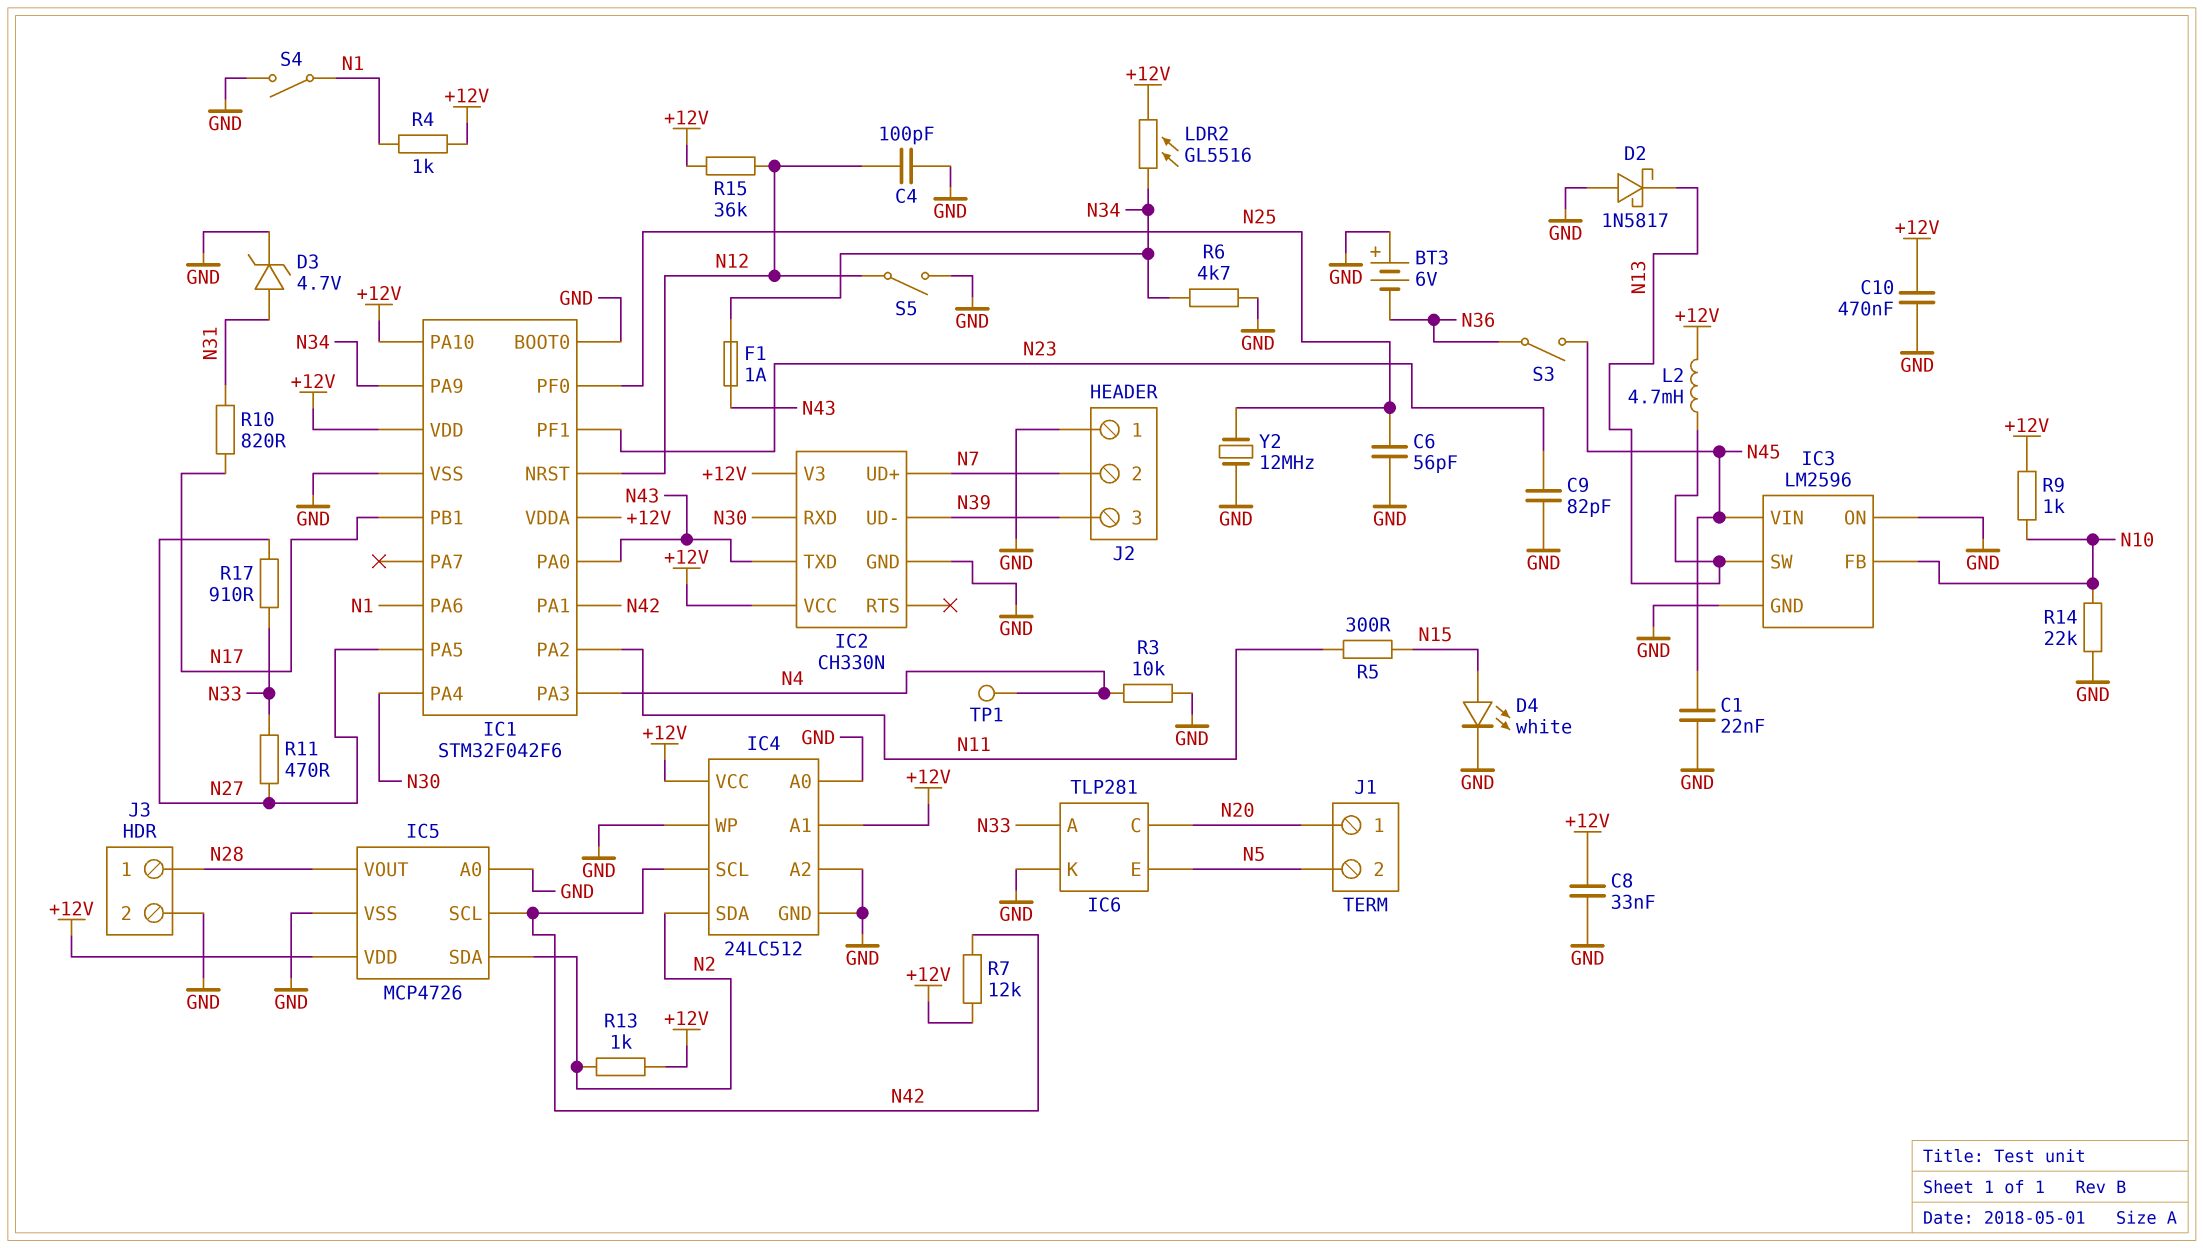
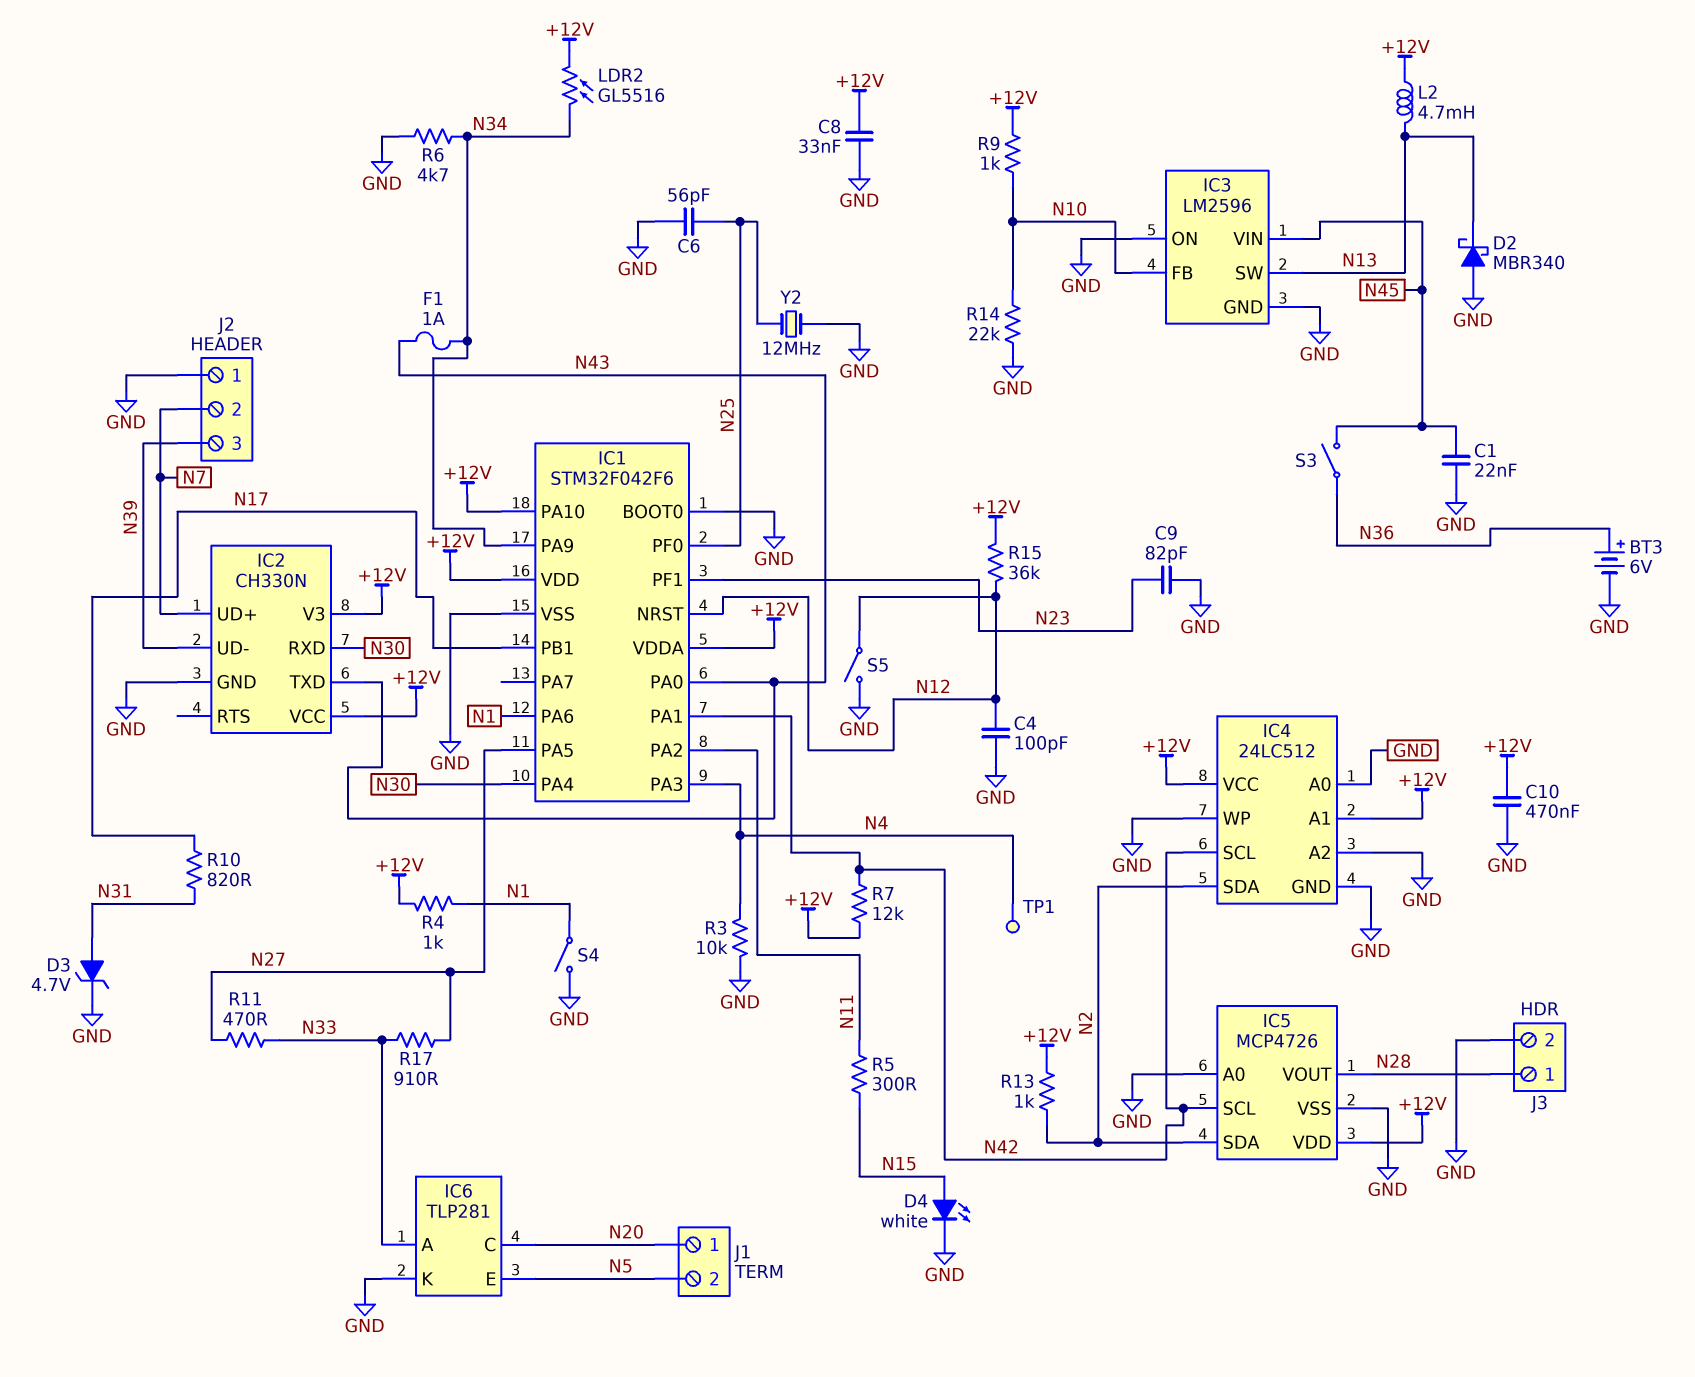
BT3: 6V (plus GND, minus N36) -> 6V (plus N36, minus GND)
D2: schottky 1N5817 (A GND, K N13) -> schottky MBR340 (A GND, K N13)

